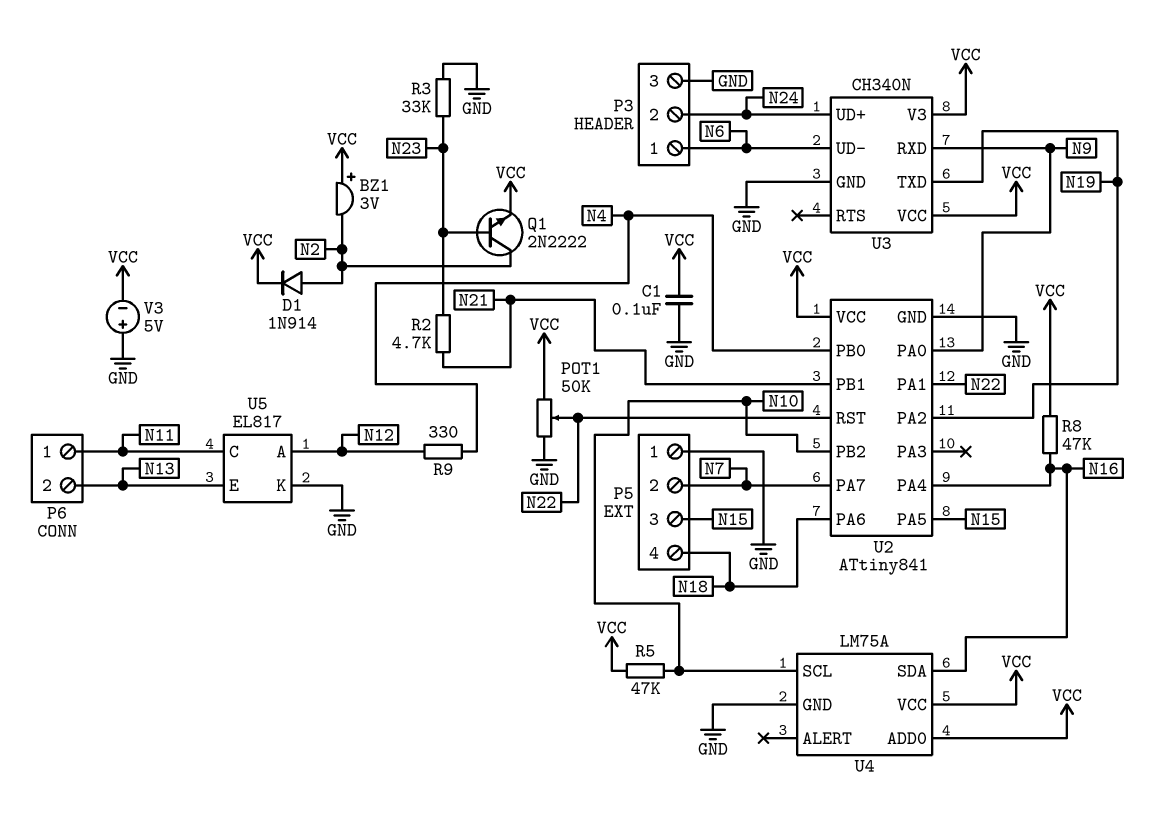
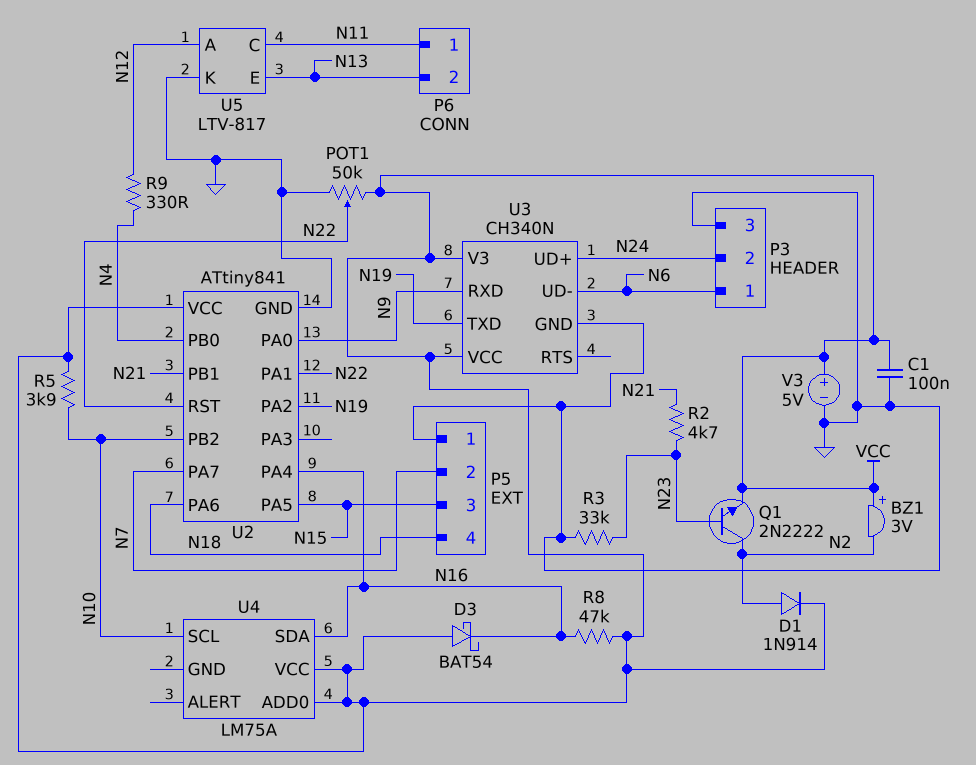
D3: none -> schottky BAT54 (A VCC, K N16)
R5: 47k (N10, VCC) -> 3.9k (N10, VCC)
U4 pin GND: GND -> none
U5: EL817 -> LTV-817
V3: 5V (plus GND, minus VCC) -> 5V (plus VCC, minus GND)

